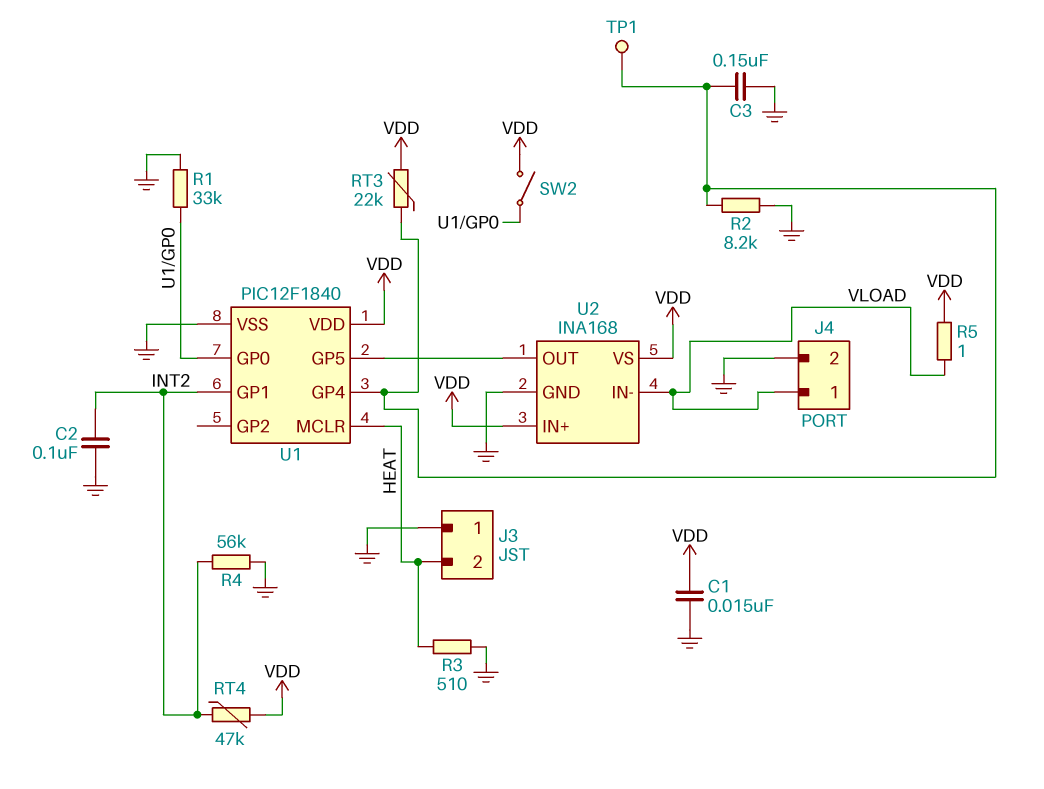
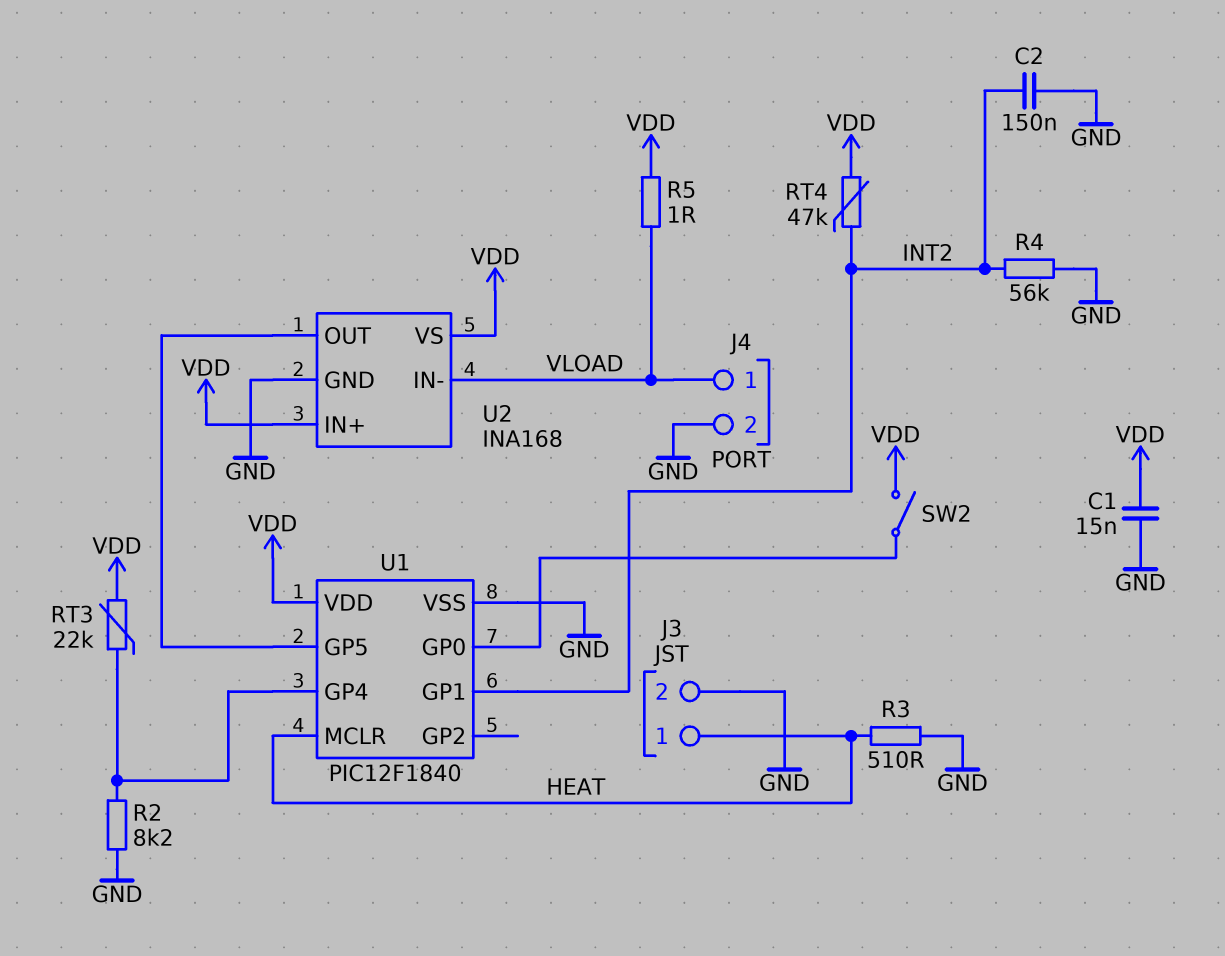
C2: 100nF (GND, INT2) -> 150nF (GND, INT2)
C3: 150nF (GND, U1/GP4) -> none
J3 pin 1: GND -> HEAT
J3 pin 2: HEAT -> GND
R1: 33k (GND, U1/GP0) -> none
TP1: test point (U1/GP4) -> none

